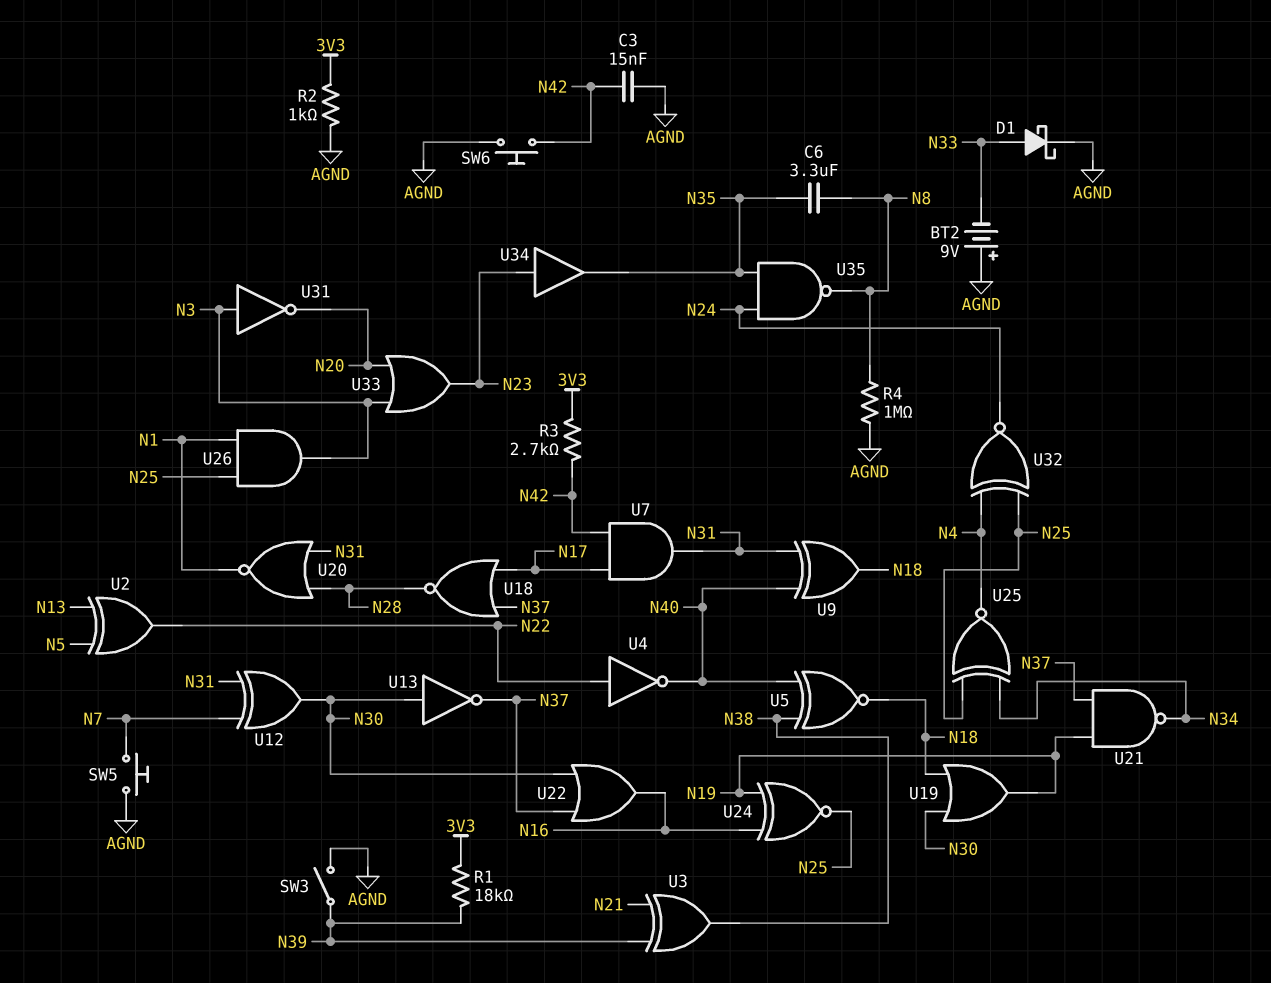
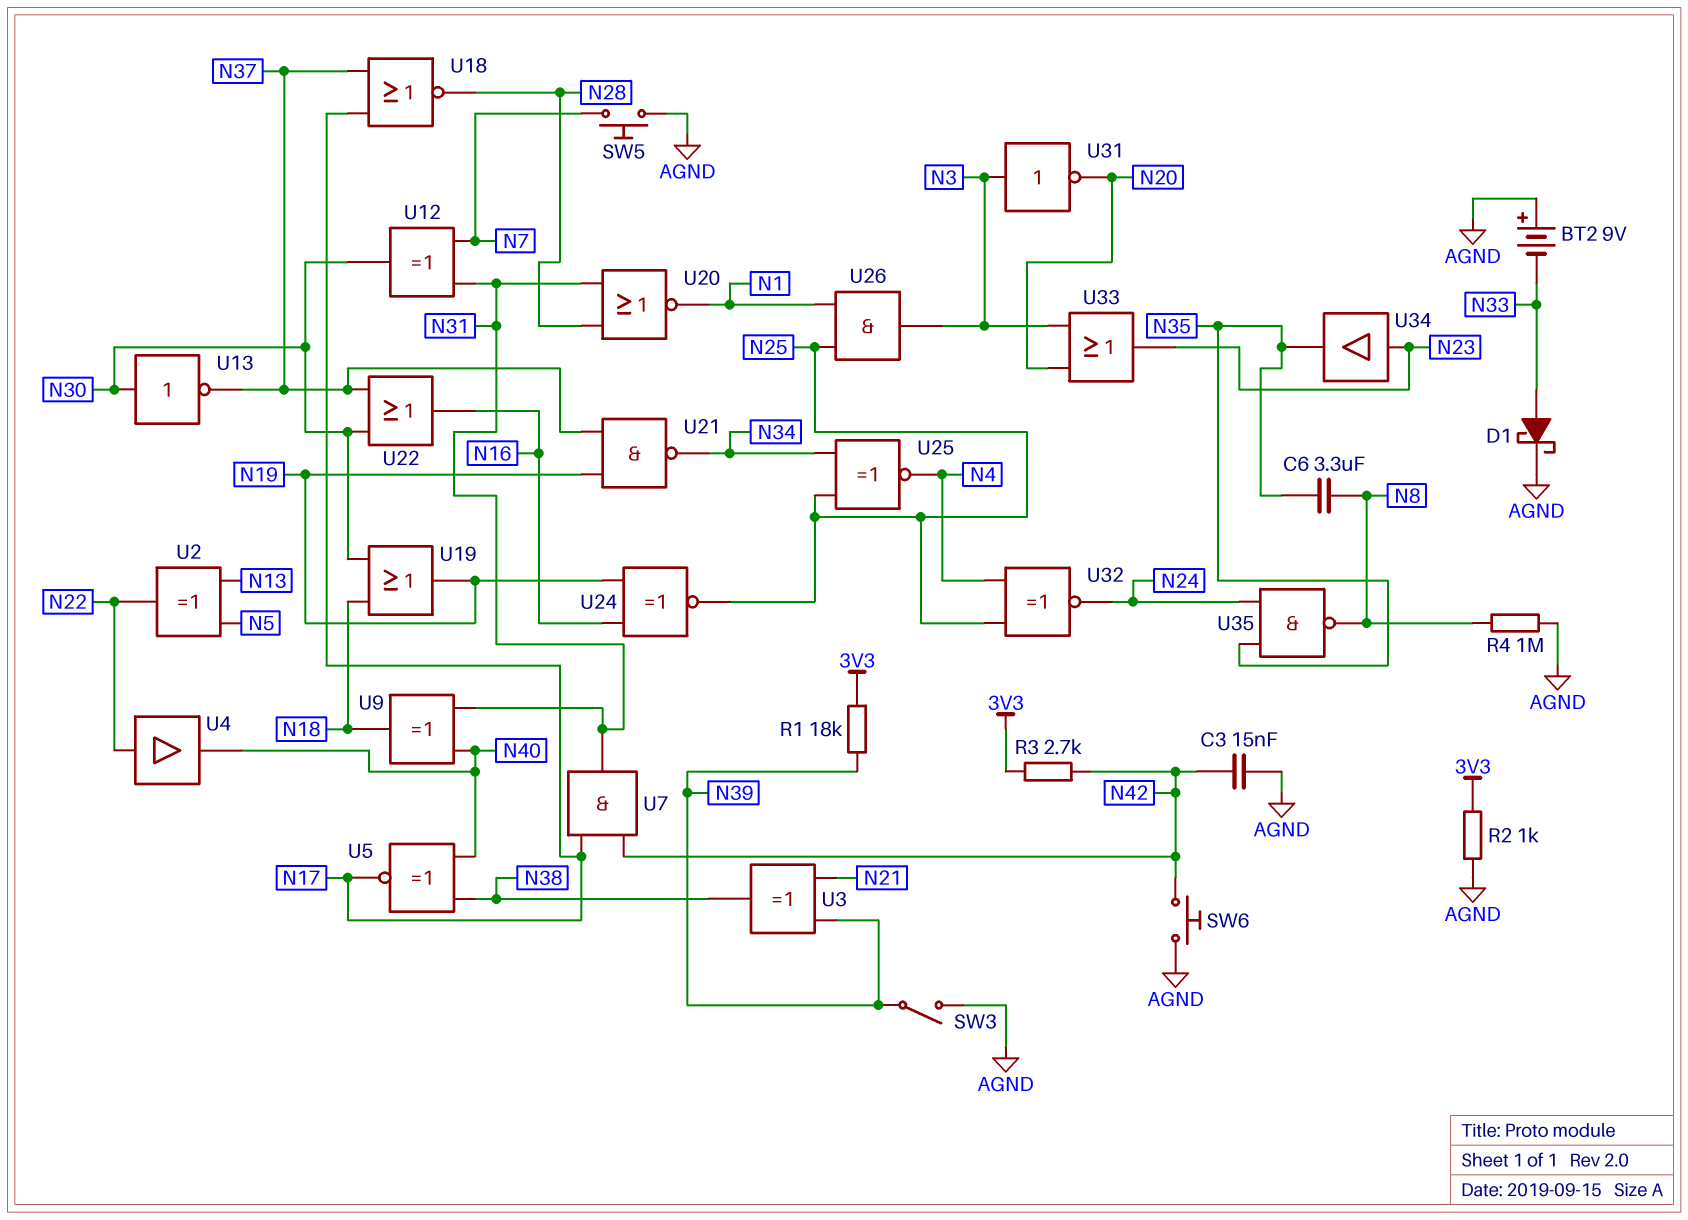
U4: NOT (in N22, out N40) -> buffer (in N22, out N40)
U5: XNOR (in N38, in N40, out N18) -> XNOR (in N38, in N40, out N17)

